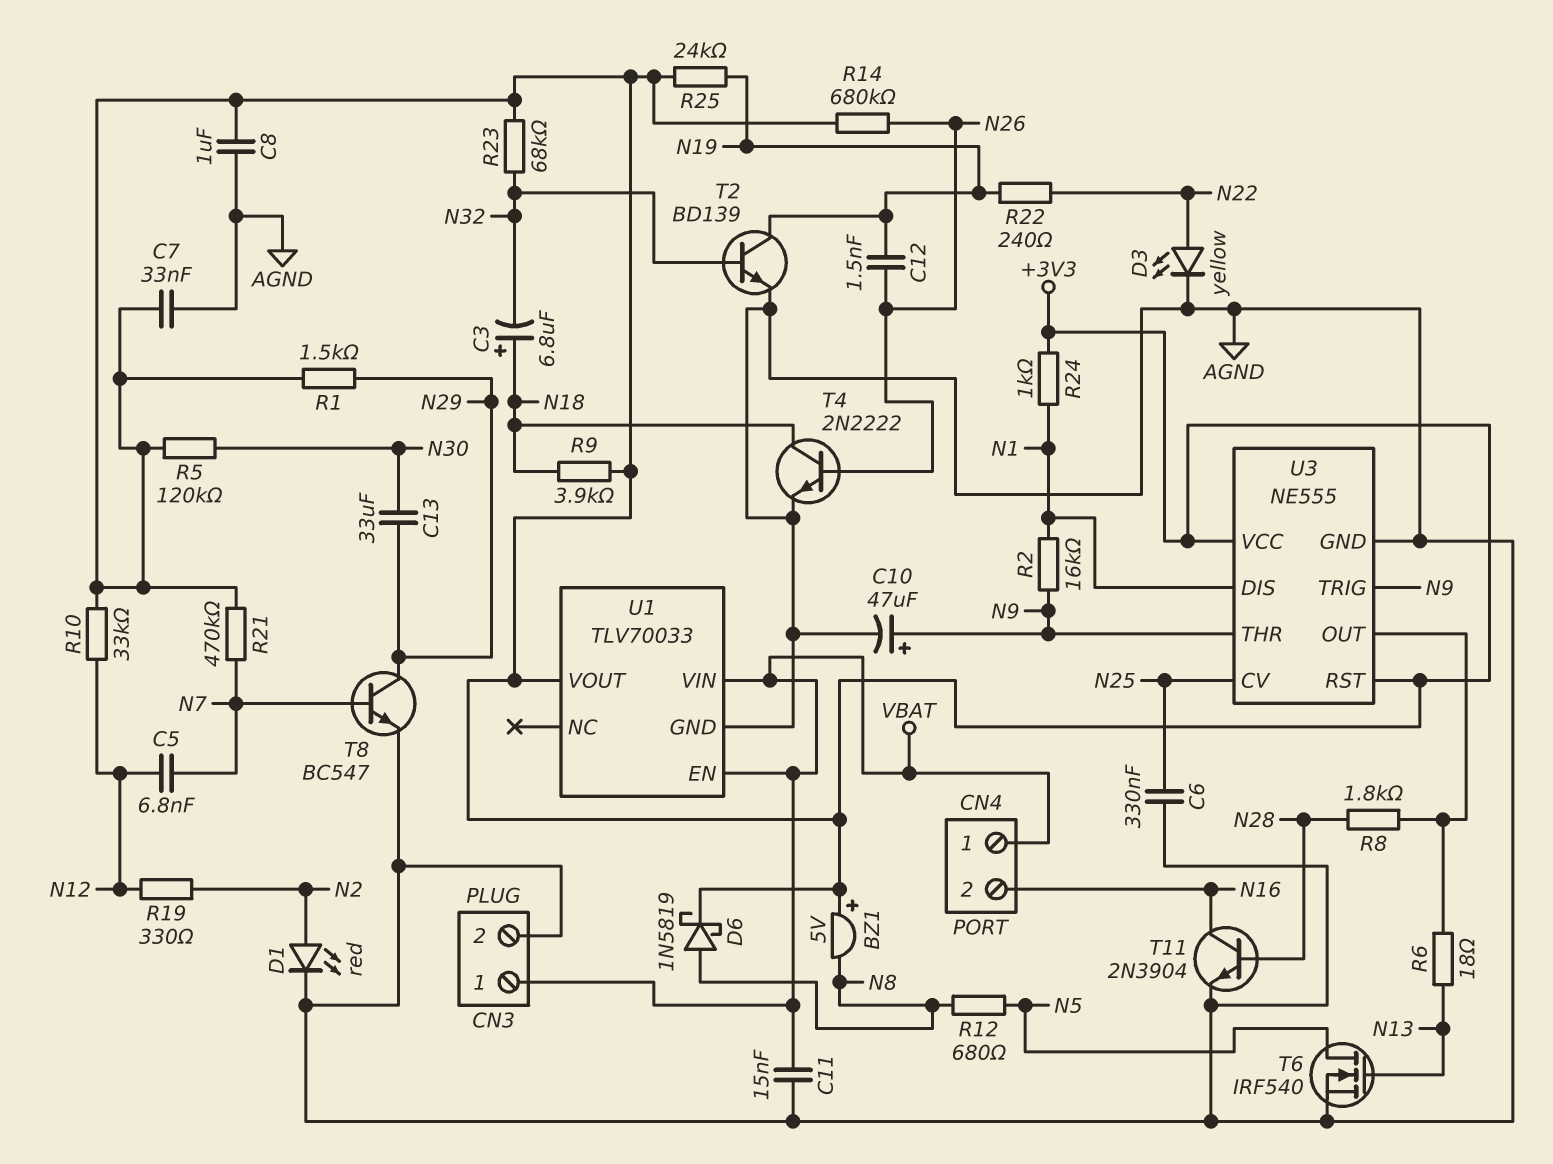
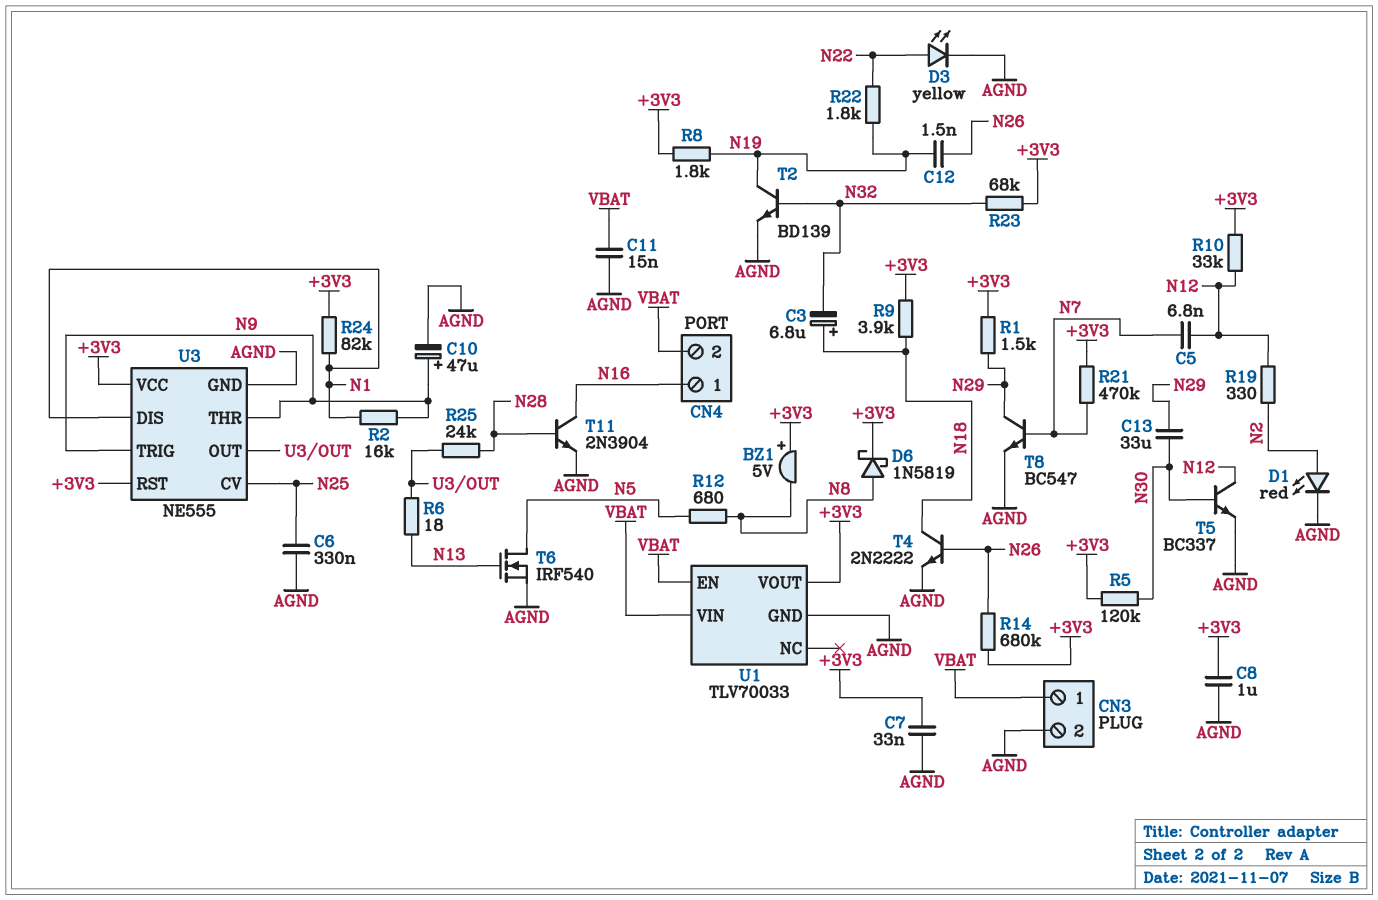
CN4 pin 1: VBAT -> N16
CN4 pin 2: N16 -> VBAT
R8: 1.8k (N28, U3/OUT) -> 1.8k (+3V3, N19)
R22: 240 (N19, N22) -> 1.8k (N19, N22)
R24: 1k (+3V3, N1) -> 82k (+3V3, N1)
R25: 24k (+3V3, N19) -> 24k (N28, U3/OUT)
T5: none -> NPN BC337 (B N30, C N12, E AGND)

